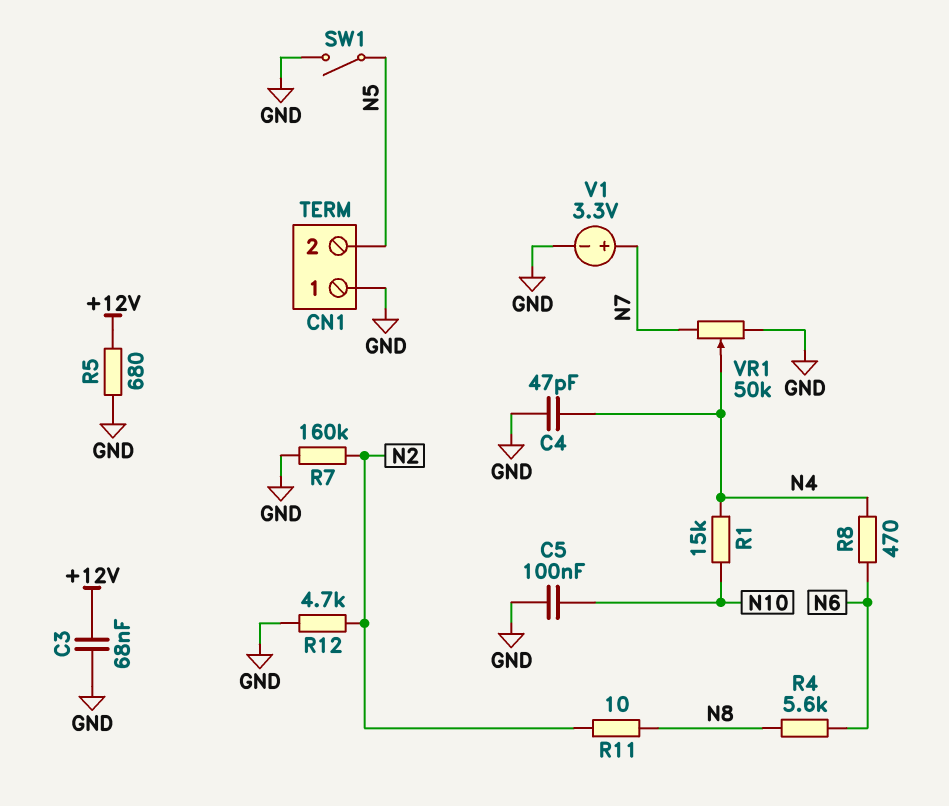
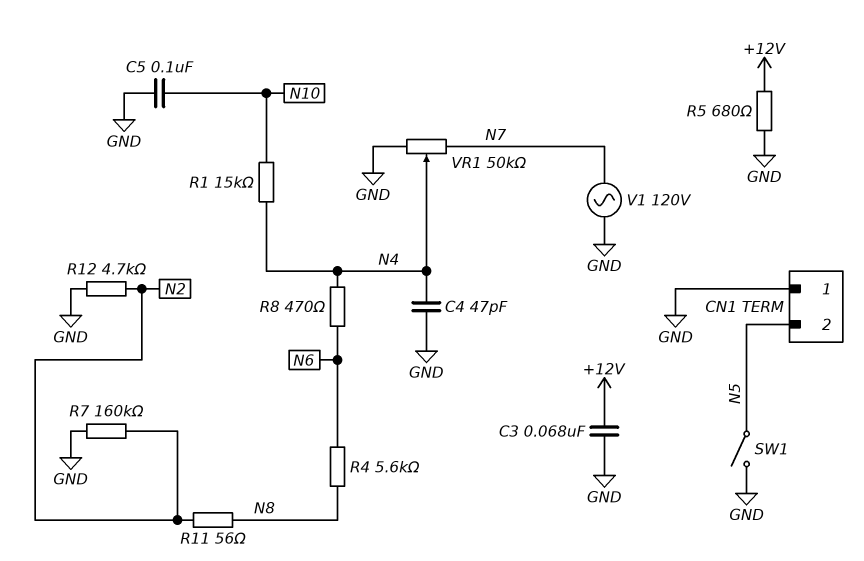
R11: 10 (N2, N8) -> 56 (N2, N8)
V1: 3.3V (plus N7, minus GND) -> AC 120V (GND, N7)

